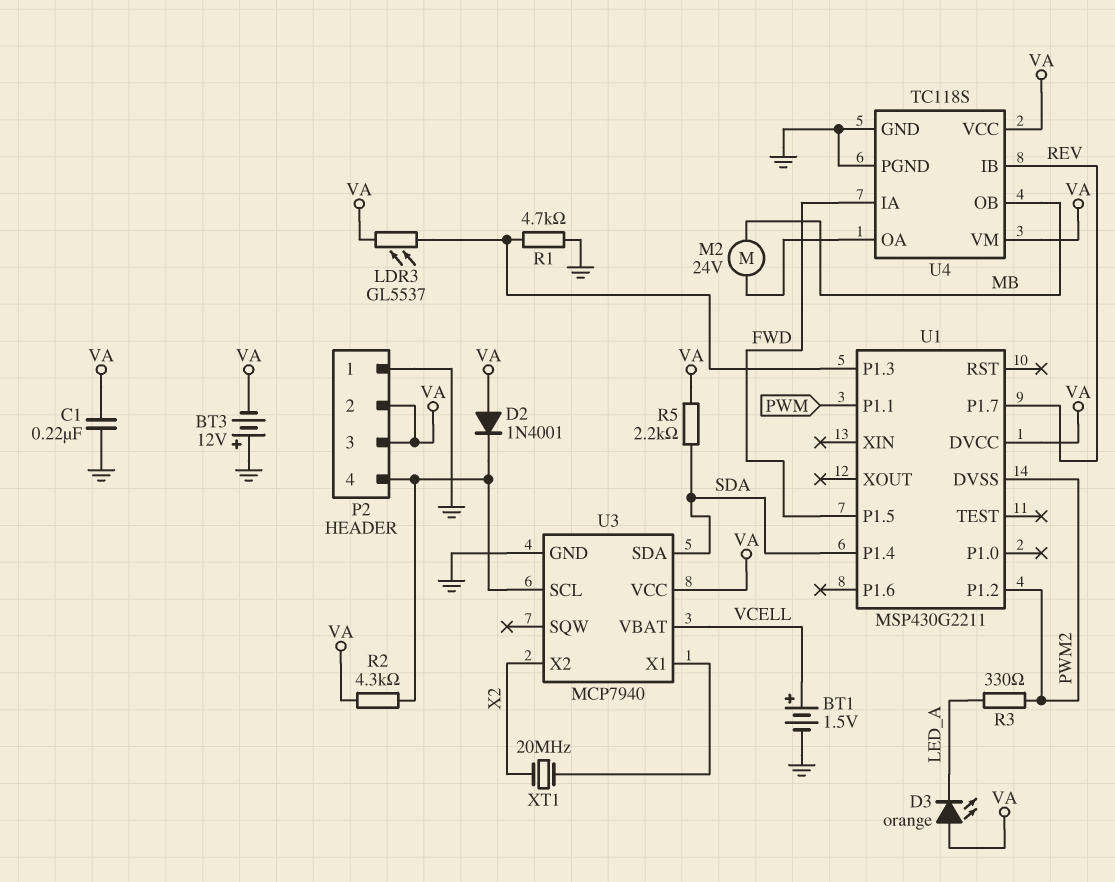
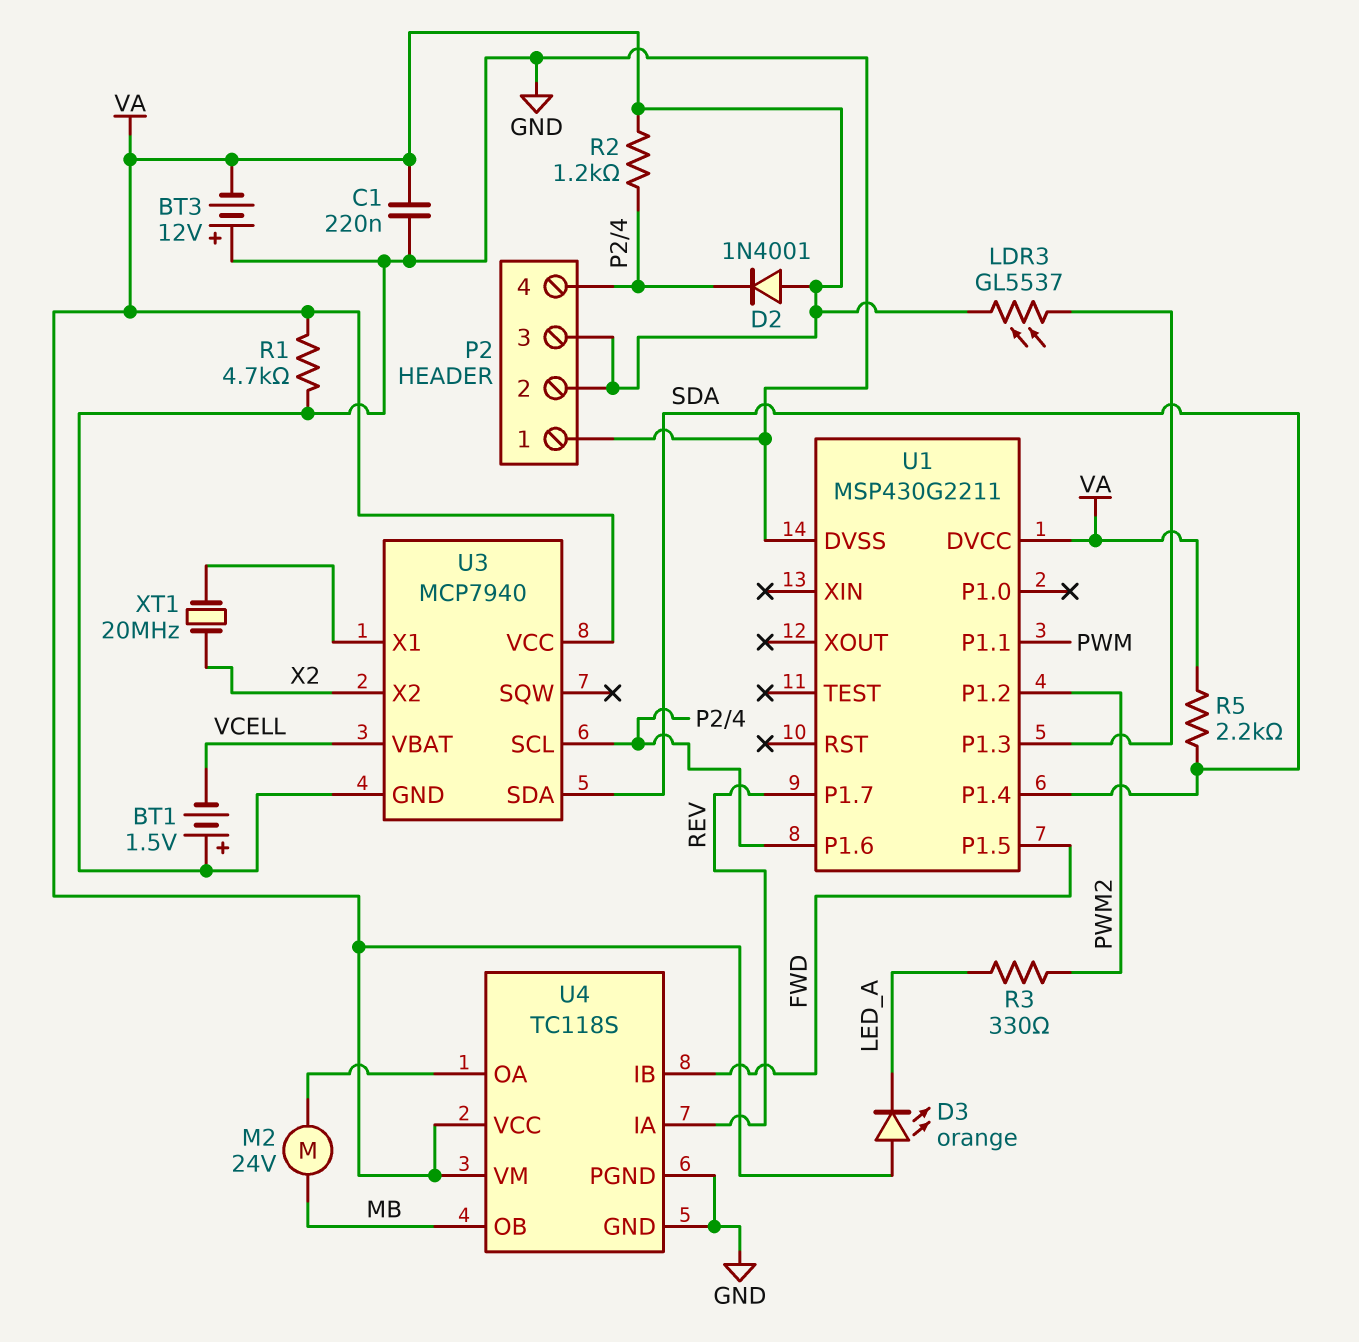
BT1: 1.5V (plus VCELL, minus GND) -> 1.5V (plus GND, minus VCELL)
R1: 4.7k (GND, U1/P1.3) -> 4.7k (GND, VA)
R2: 4.3k (P2/4, VA) -> 1.2k (P2/4, VA)
U1 pin DVSS: PWM2 -> GND
U1 pin P1.6: none -> P2/4
U4 pin IA: FWD -> REV
U4 pin IB: REV -> FWD

